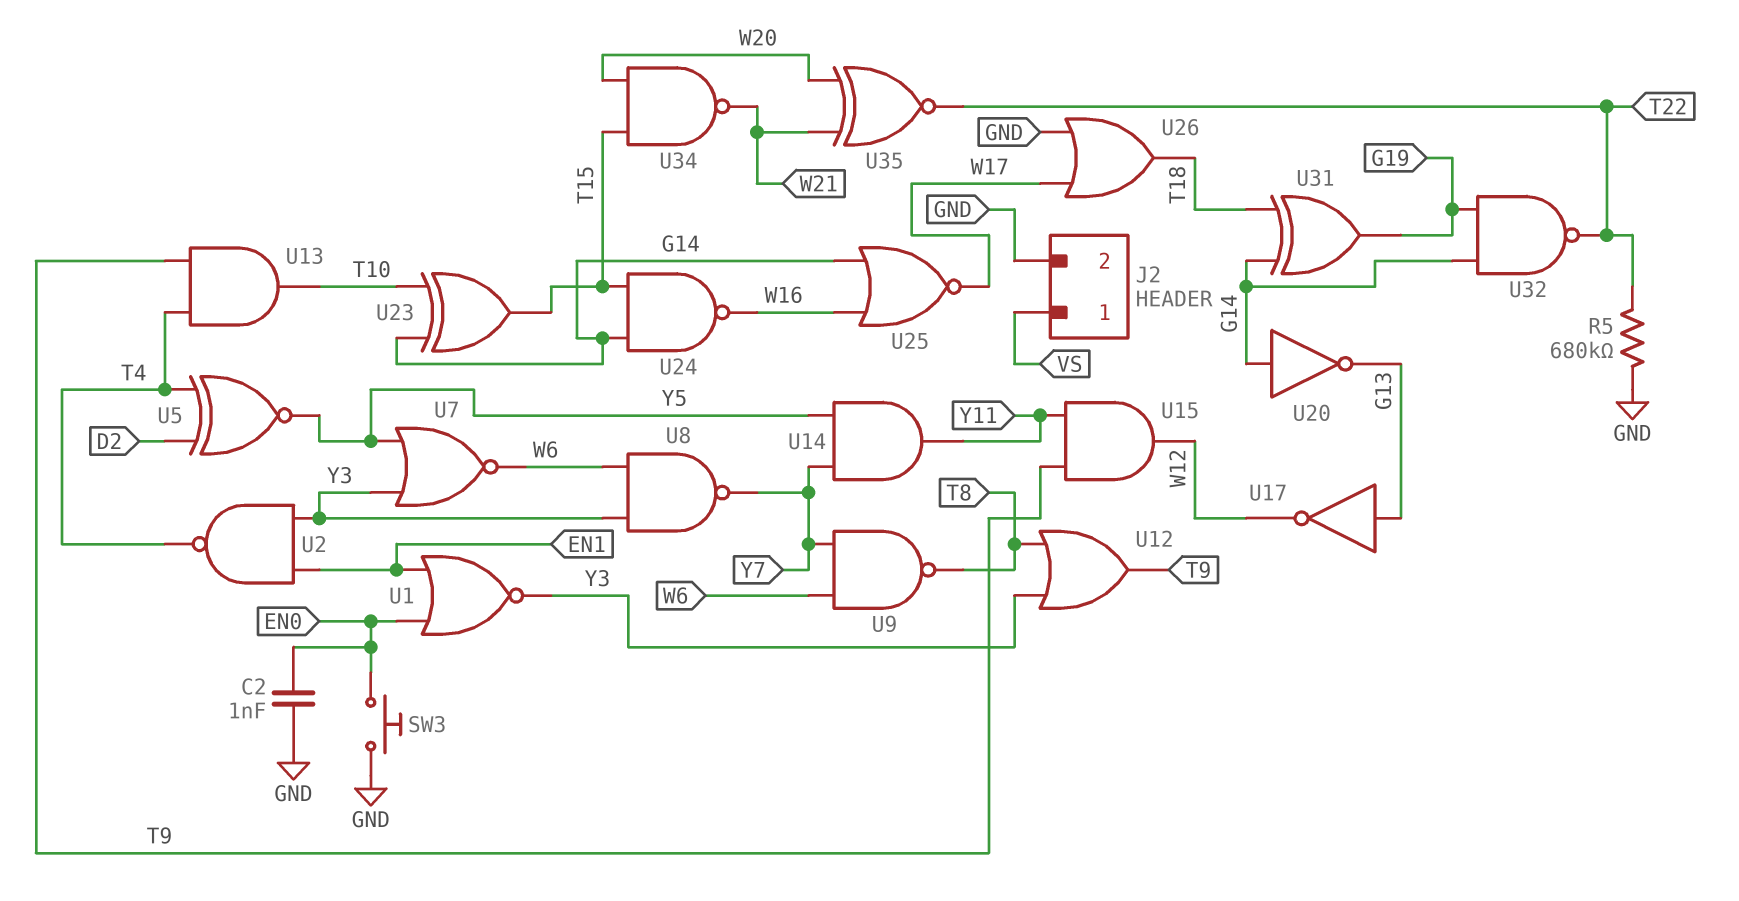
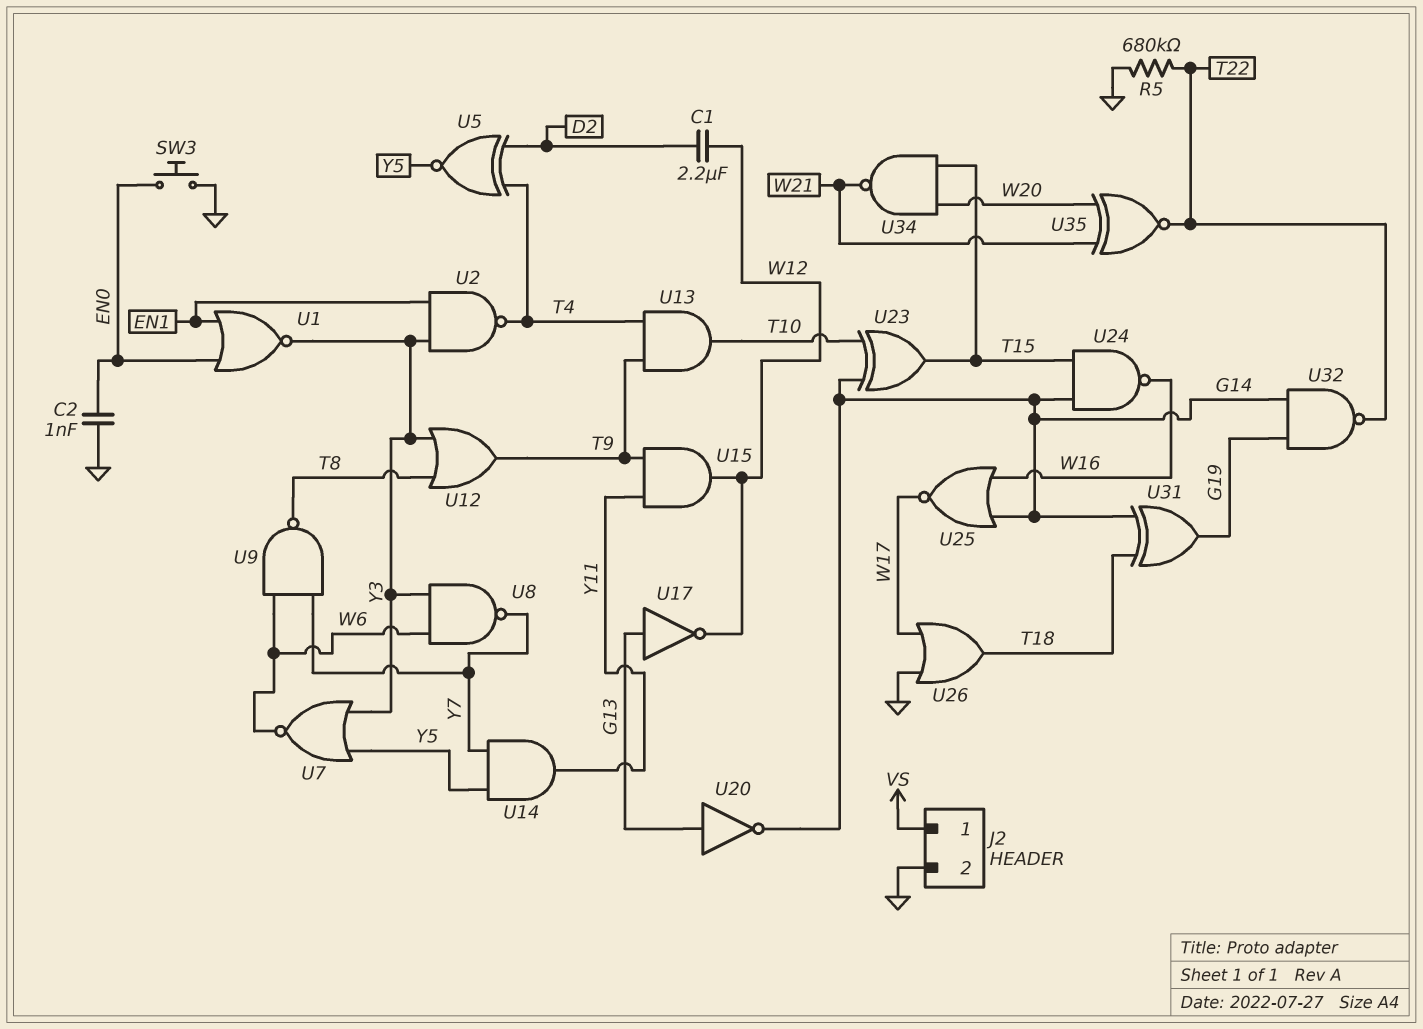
C1: none -> 2.2uF (D2, W12)
U20: NOT (in G14, out G13) -> NOT (in G13, out G14)

